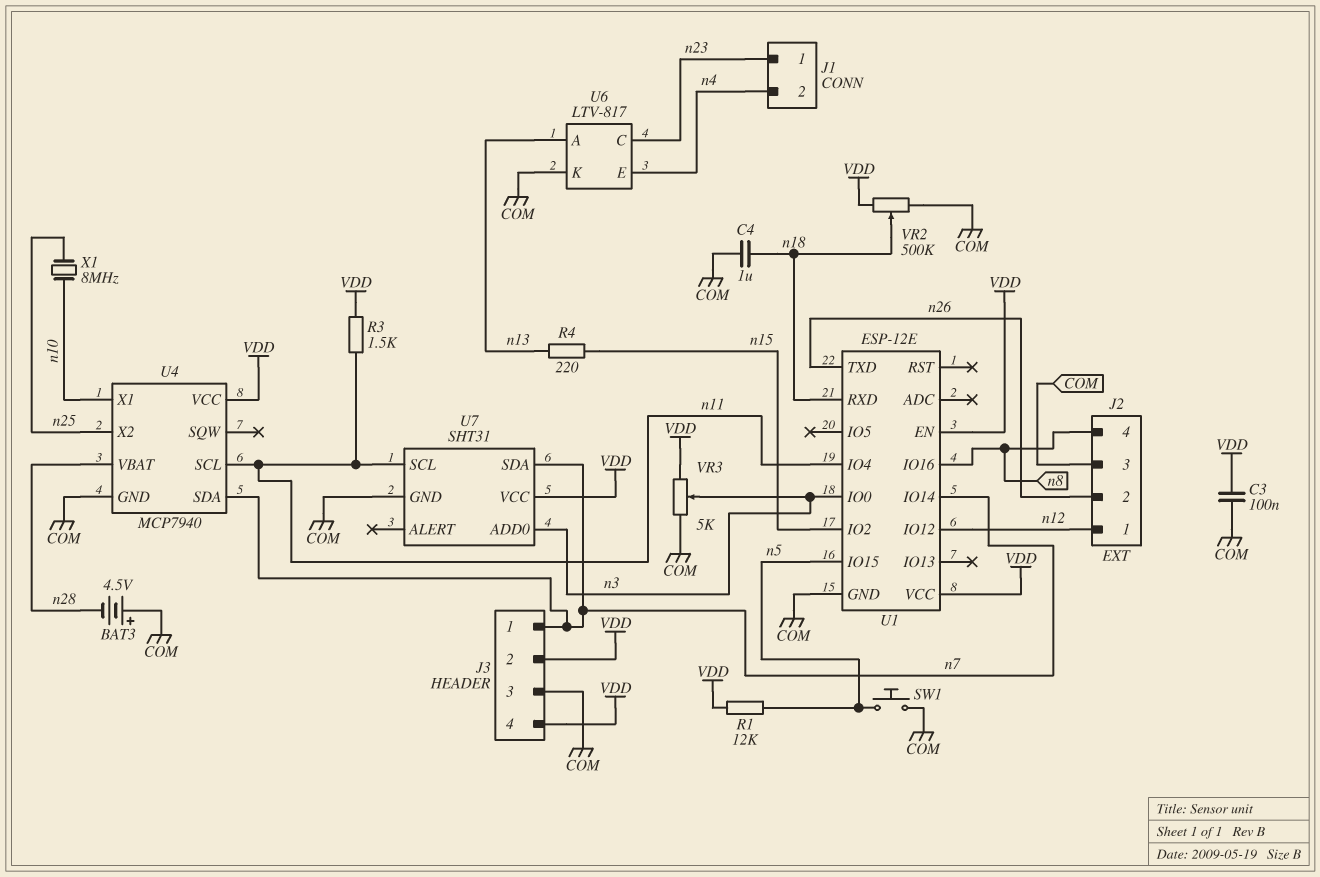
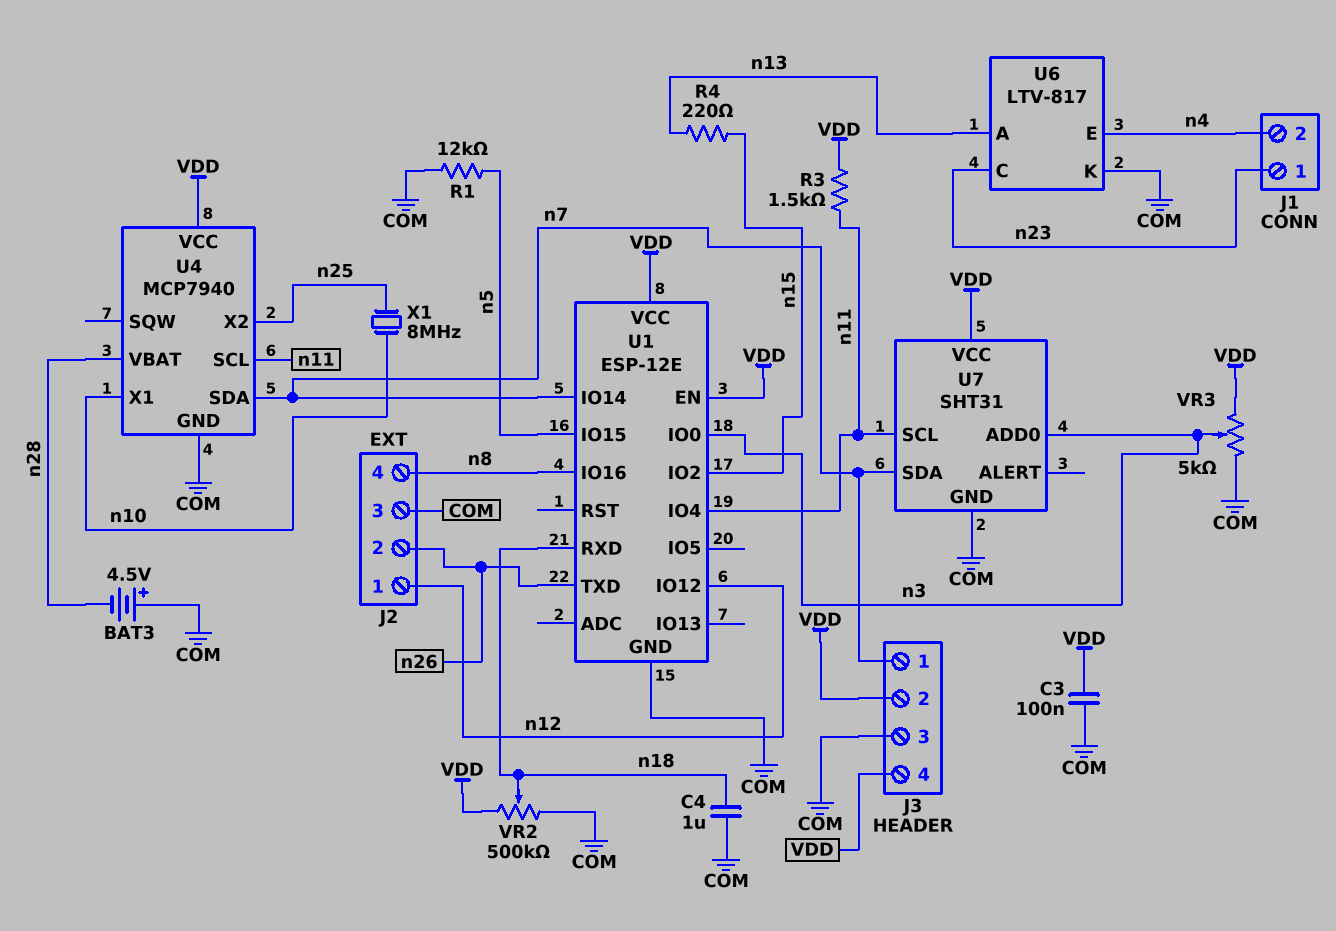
R1: 12k (VDD, n5) -> 12k (COM, n5)
SW1: button (COM, n5) -> none

